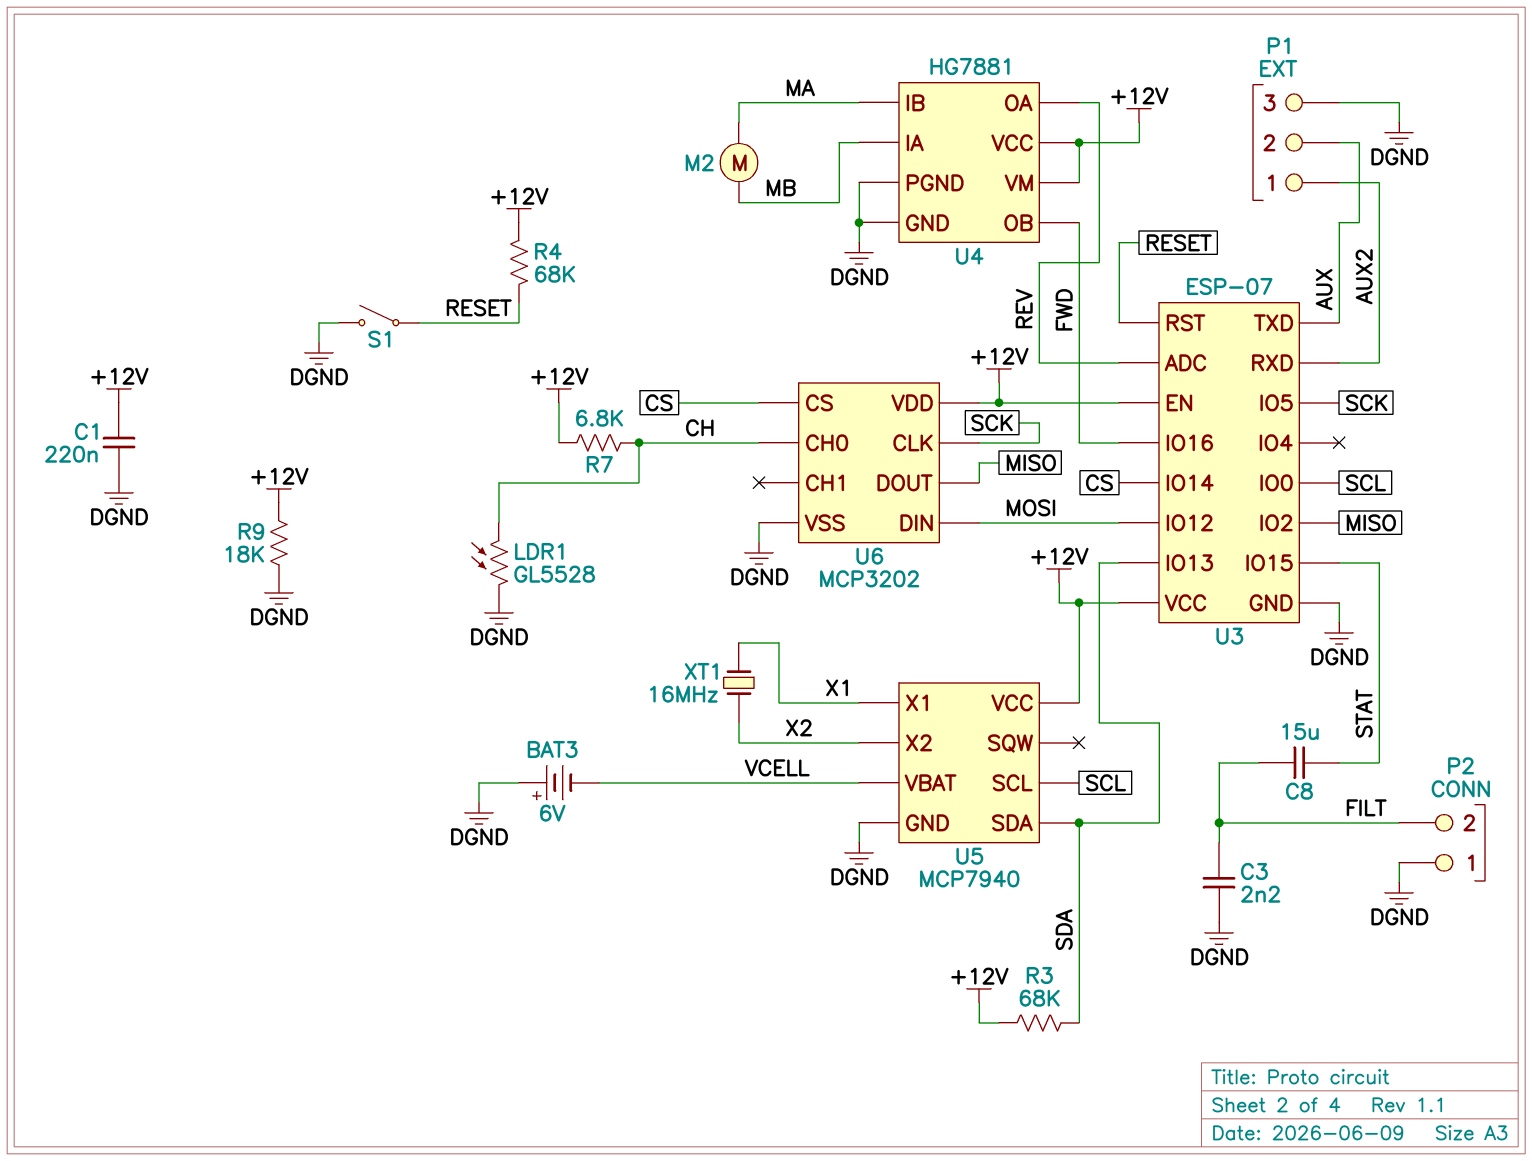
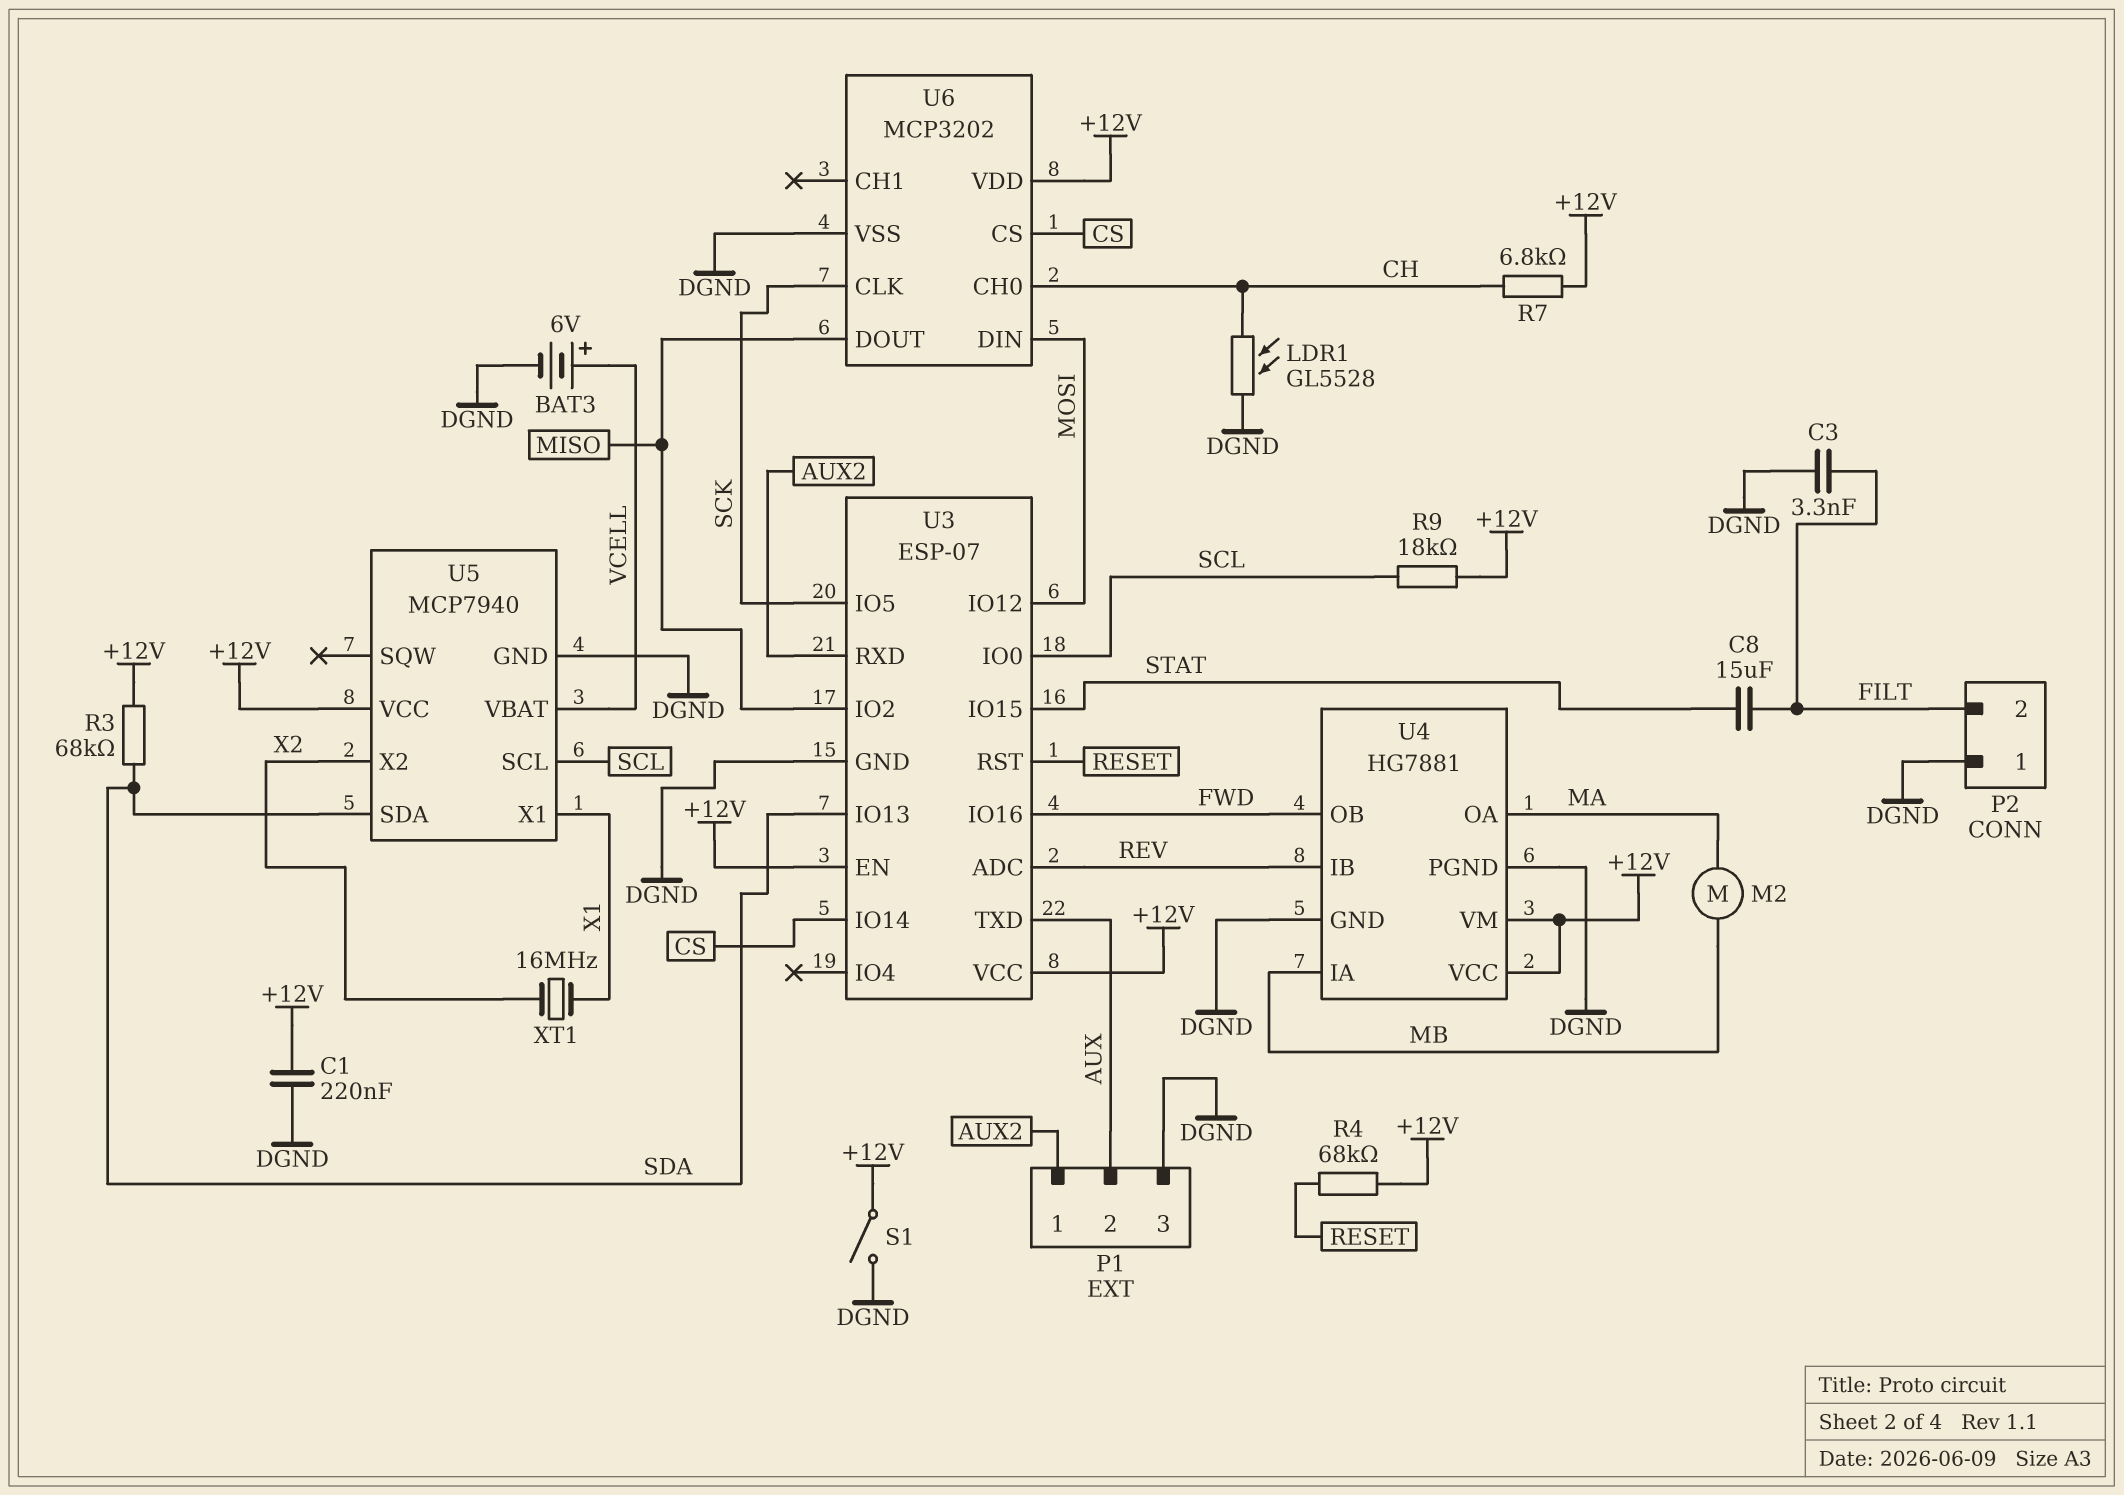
BAT3: 6V (plus DGND, minus VCELL) -> 6V (plus VCELL, minus DGND)
C3: 2.2nF (DGND, FILT) -> 3.3nF (DGND, FILT)
R9: 18k (+12V, DGND) -> 18k (+12V, SCL)
S1: switch (DGND, RESET) -> switch (+12V, DGND)
U4 pin IB: MA -> REV
U4 pin OA: REV -> MA

